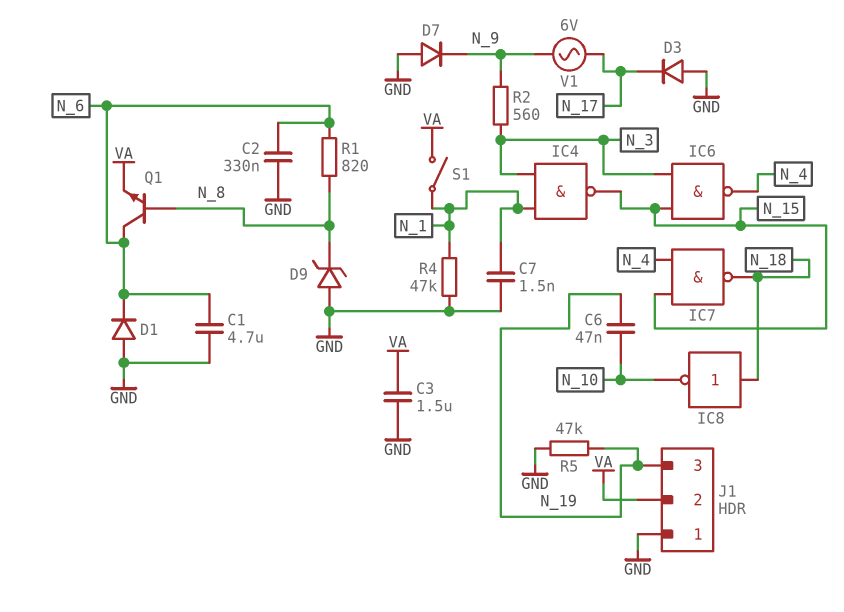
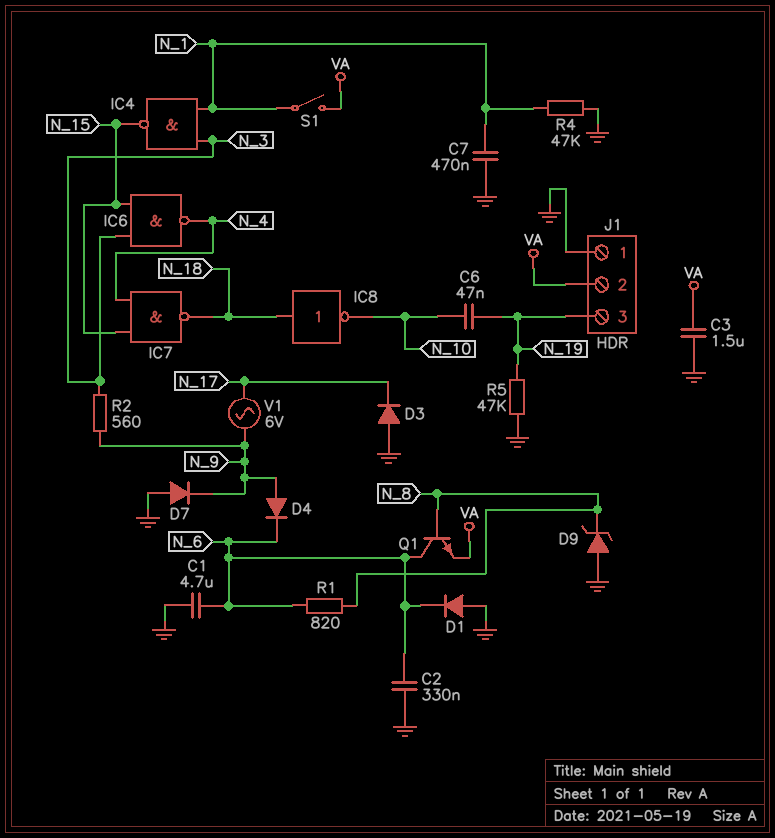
C7: 1.5nF (GND, N_1) -> 470nF (GND, N_1)
D4: none -> diode (A N_9, K N_6)

